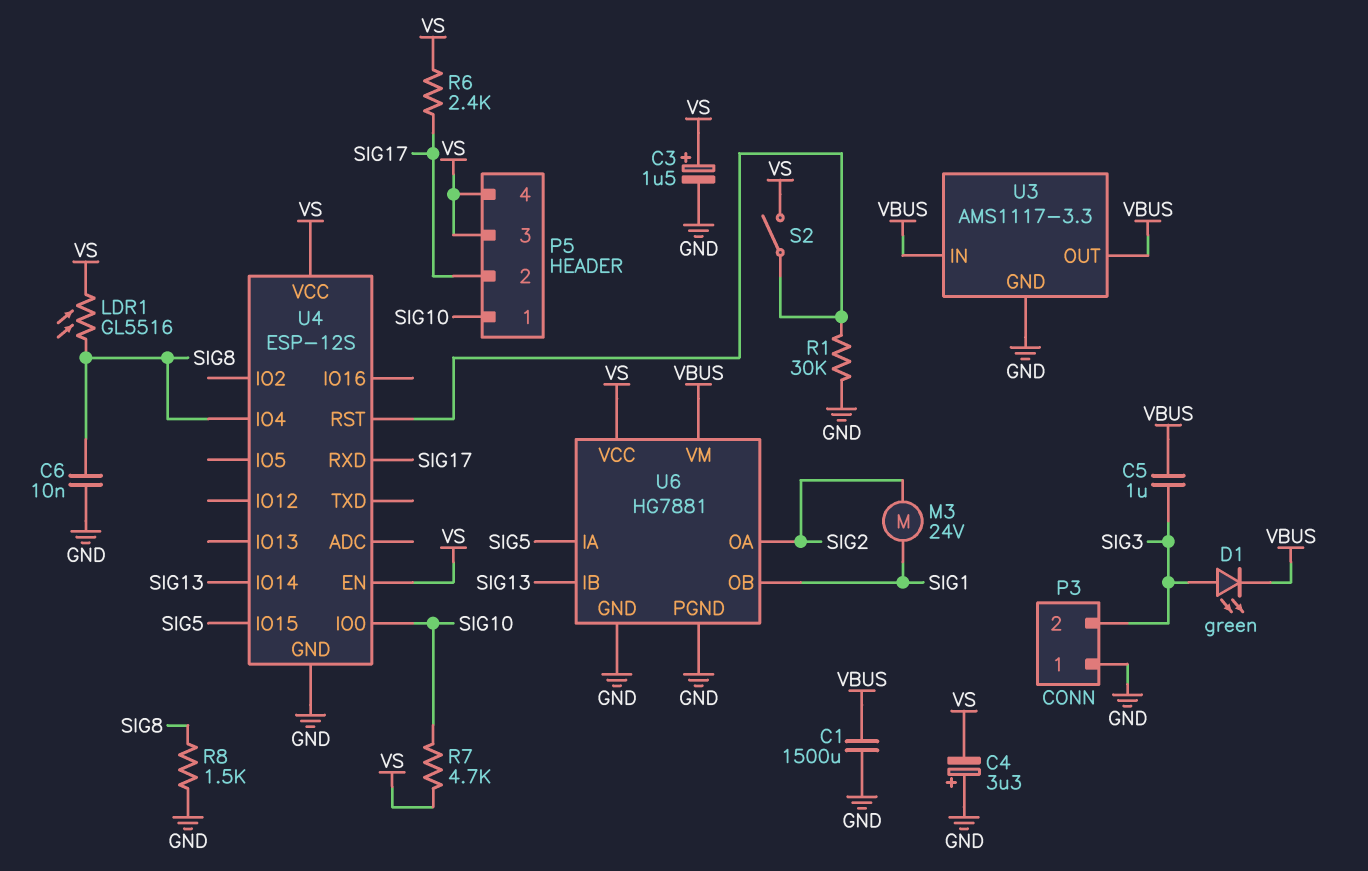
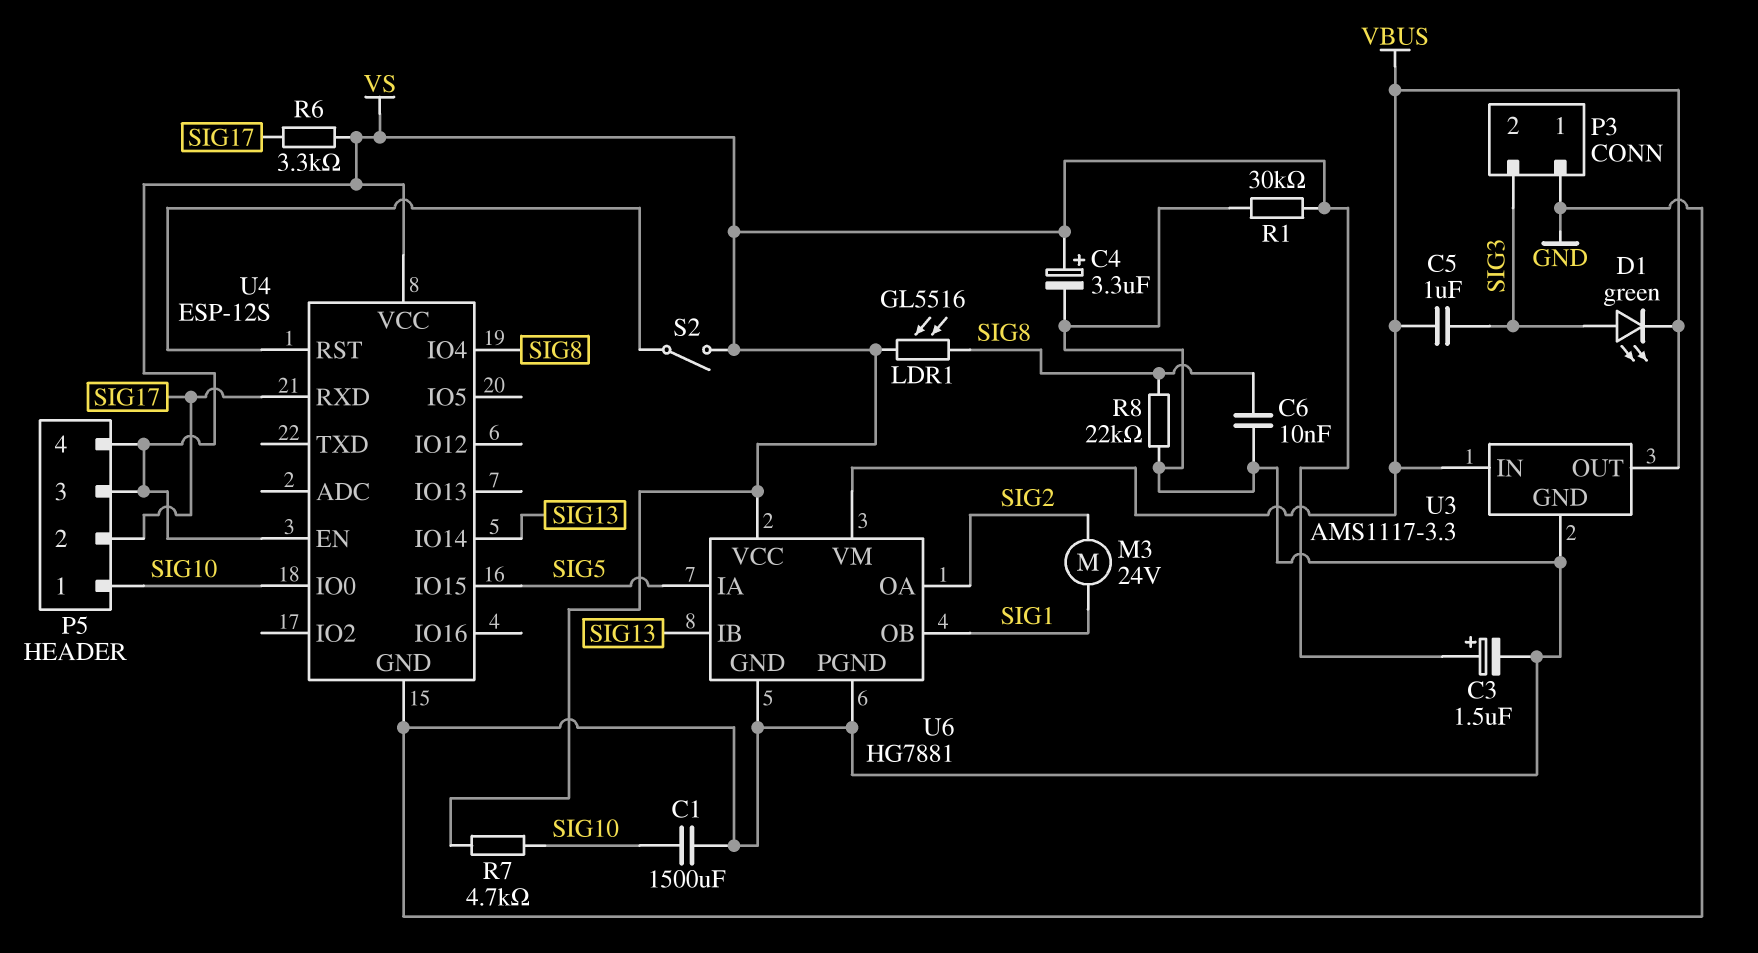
C1: 1500uF (GND, VBUS) -> 1500uF (GND, SIG10)
C4: 3.3uF (plus GND, minus VS) -> 3.3uF (plus VS, minus GND)
R1: 30k (GND, U4/RST) -> 30k (GND, VS)
R6: 2.4k (SIG17, VS) -> 3.3k (SIG17, VS)
R8: 1.5k (GND, SIG8) -> 22k (GND, SIG8)

